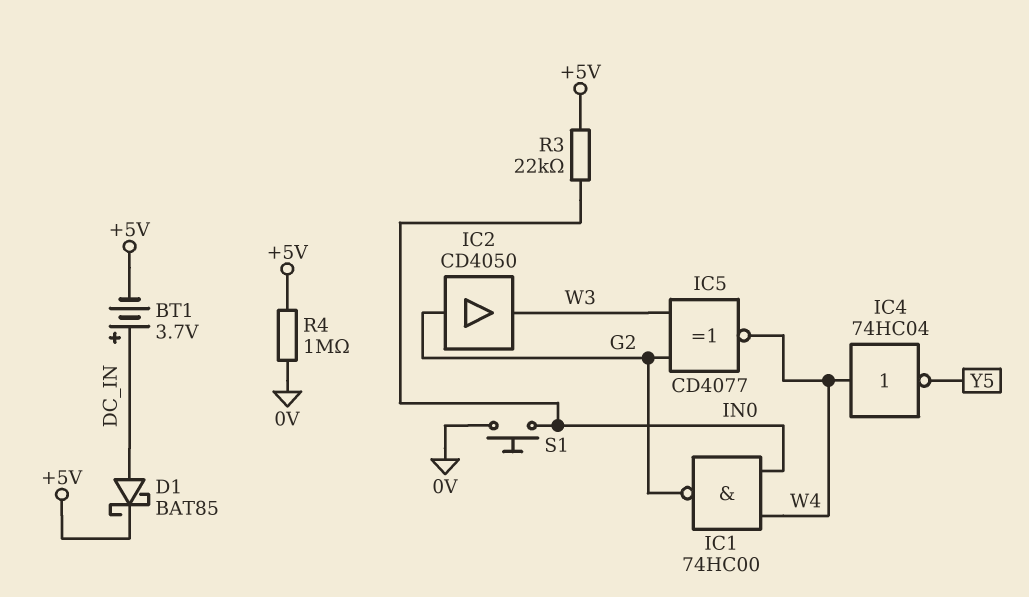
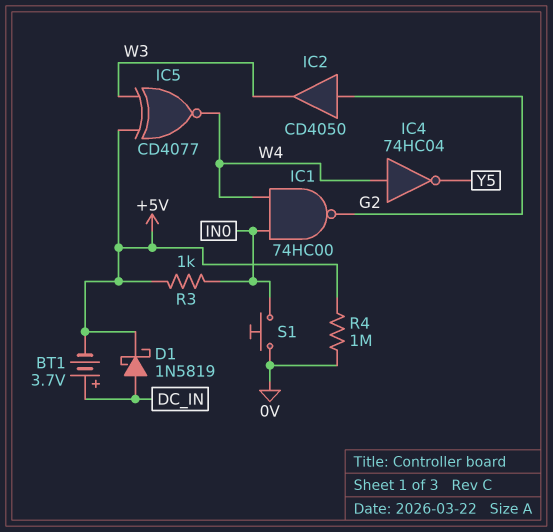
D1: schottky BAT85 (A DC_IN, K +5V) -> schottky 1N5819 (A DC_IN, K +5V)
IC5: XNOR CD4077 (in G2, in W3, out W4) -> XNOR CD4077 (in +5V, in W3, out W4)
R3: 22k (+5V, IN0) -> 1k (+5V, IN0)

